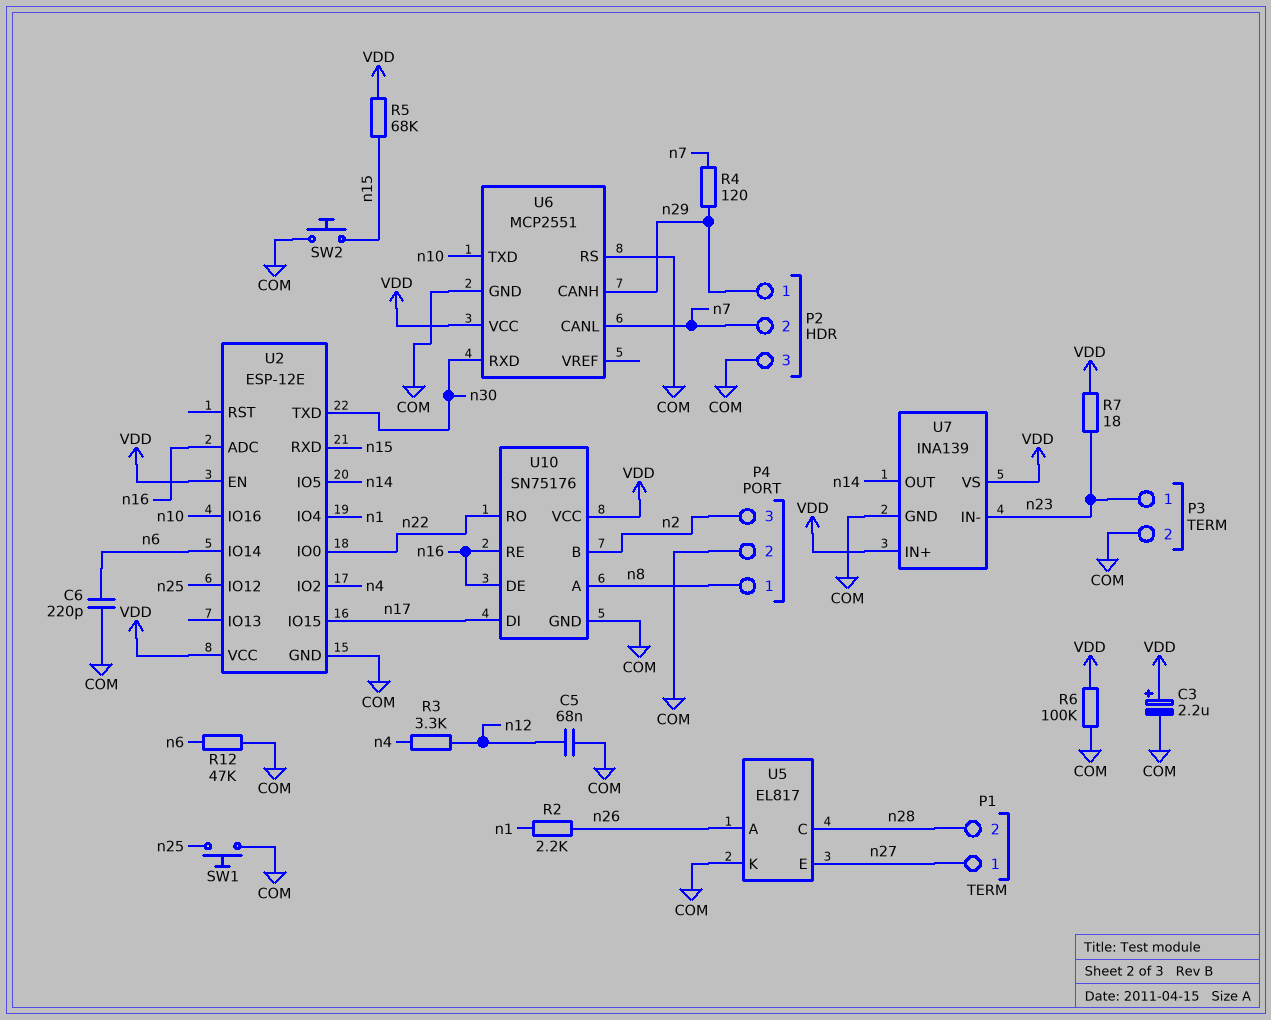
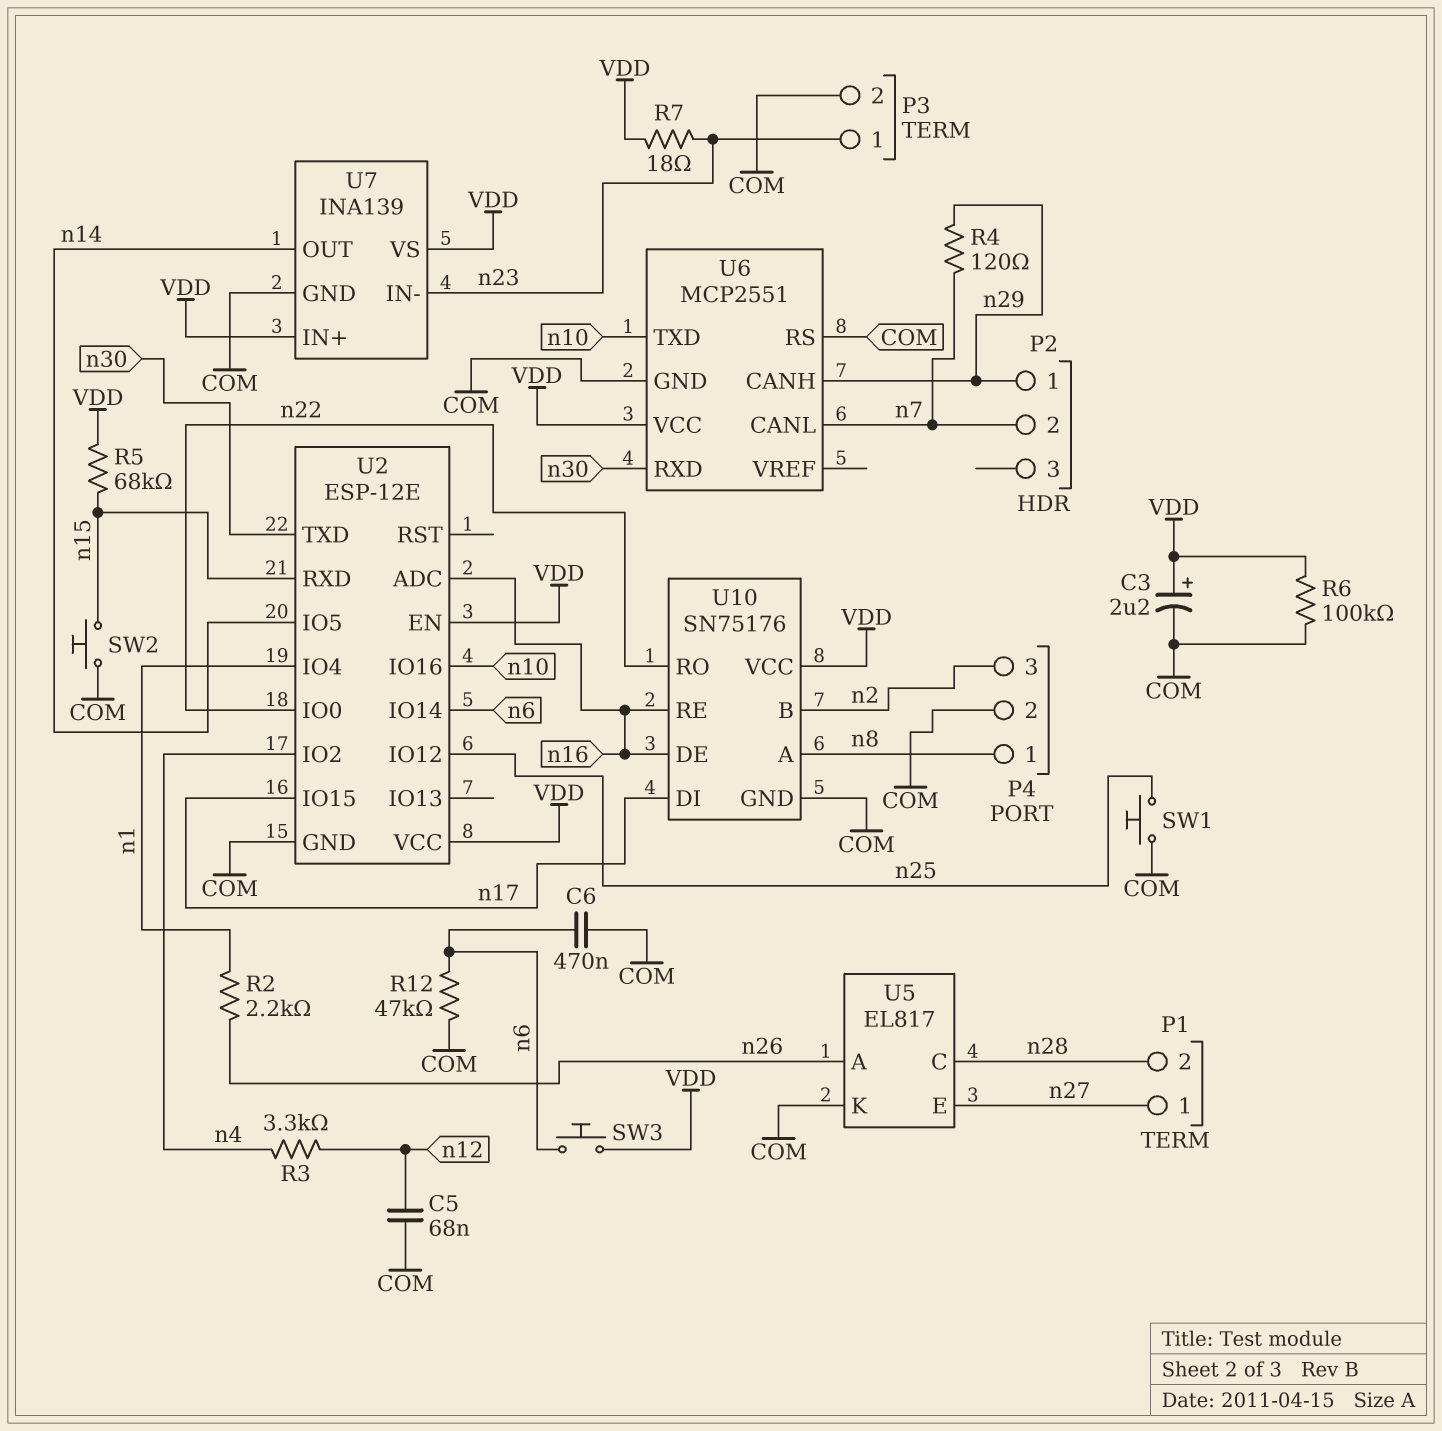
C6: 220pF (COM, n6) -> 470nF (COM, n6)
P2 pin 3: COM -> none
SW3: none -> button (VDD, n6)

